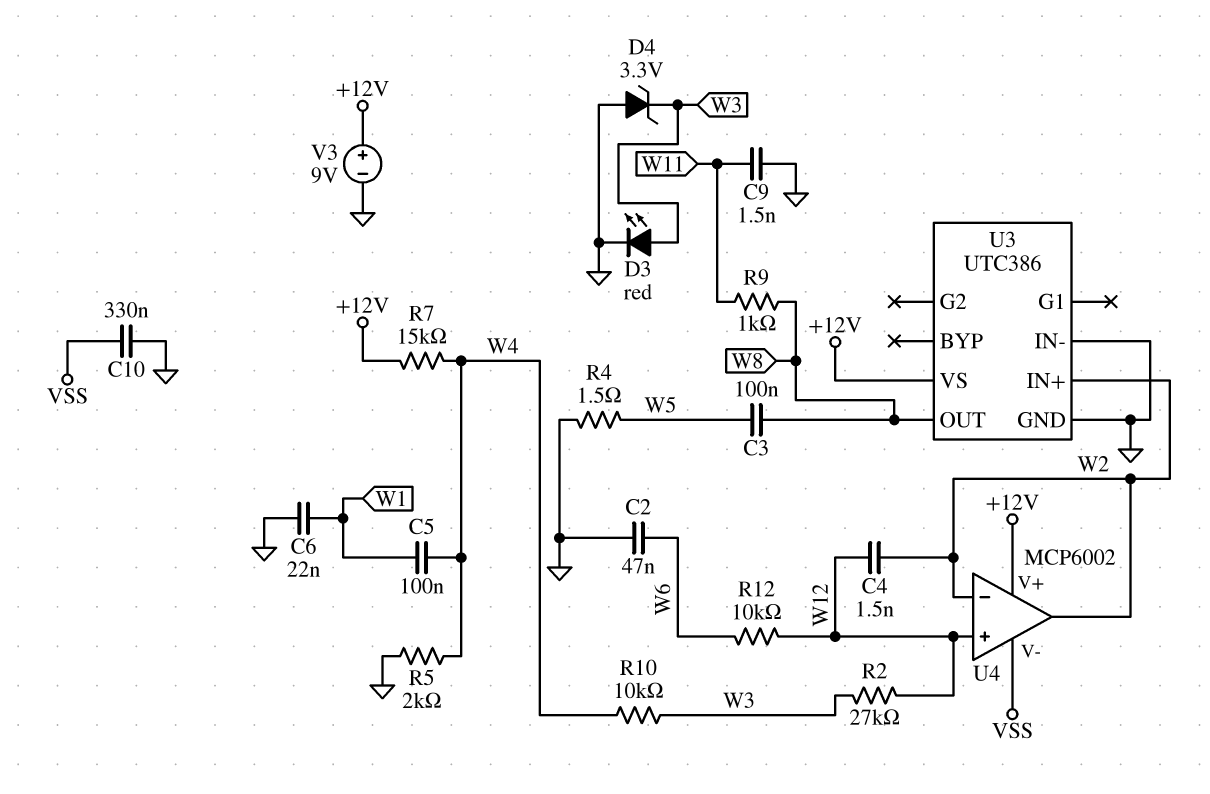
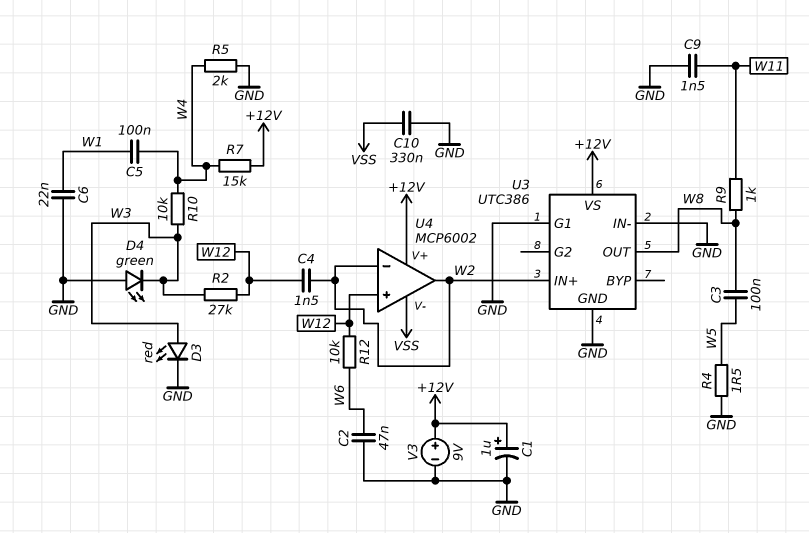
C1: none -> 1uF (plus +12V, minus GND)
D4: zener 3.3V (A GND, K W3) -> LED green (A GND, K W3)
U3 pin G1: none -> GND

